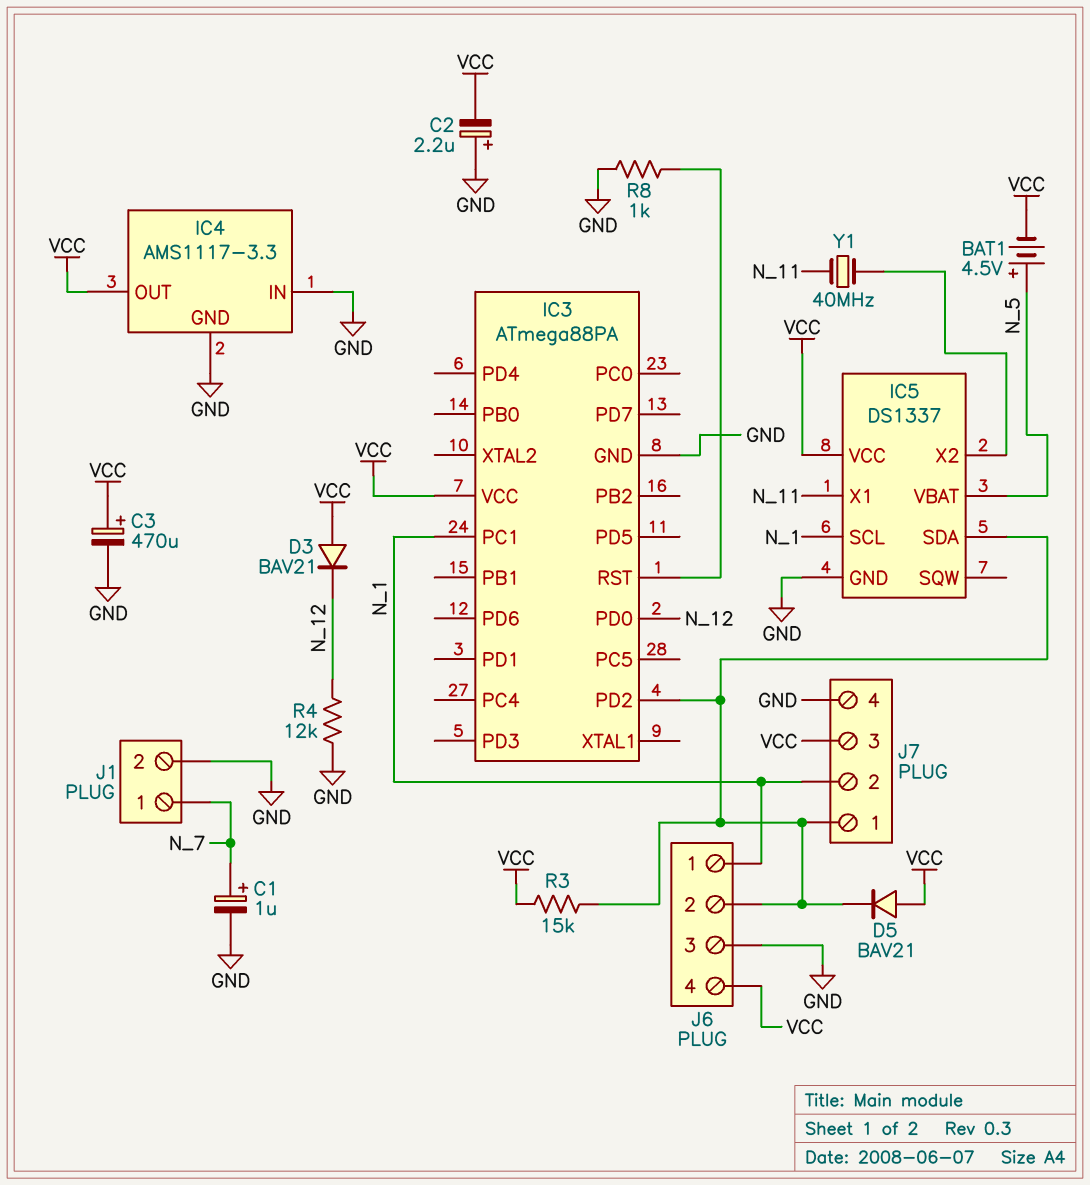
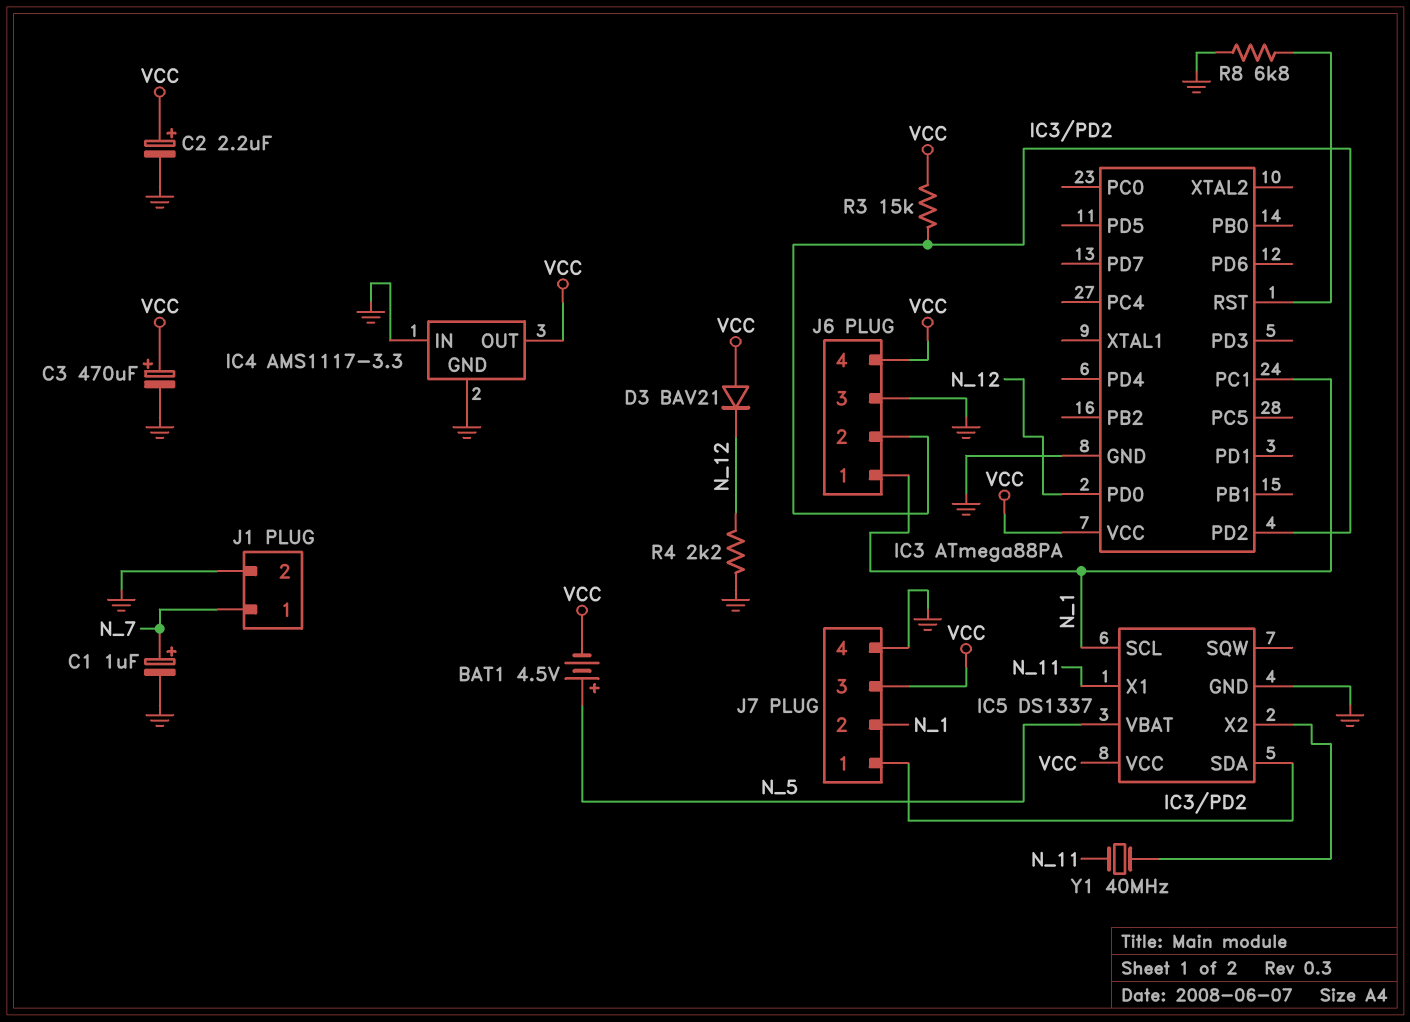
C2: 2.2uF (plus GND, minus VCC) -> 2.2uF (plus VCC, minus GND)
D5: diode BAV21 (A VCC, K IC3/PD2) -> none
R4: 12k (GND, N_12) -> 2.2k (GND, N_12)
R8: 1k (GND, IC3/RST) -> 6.8k (GND, IC3/RST)

